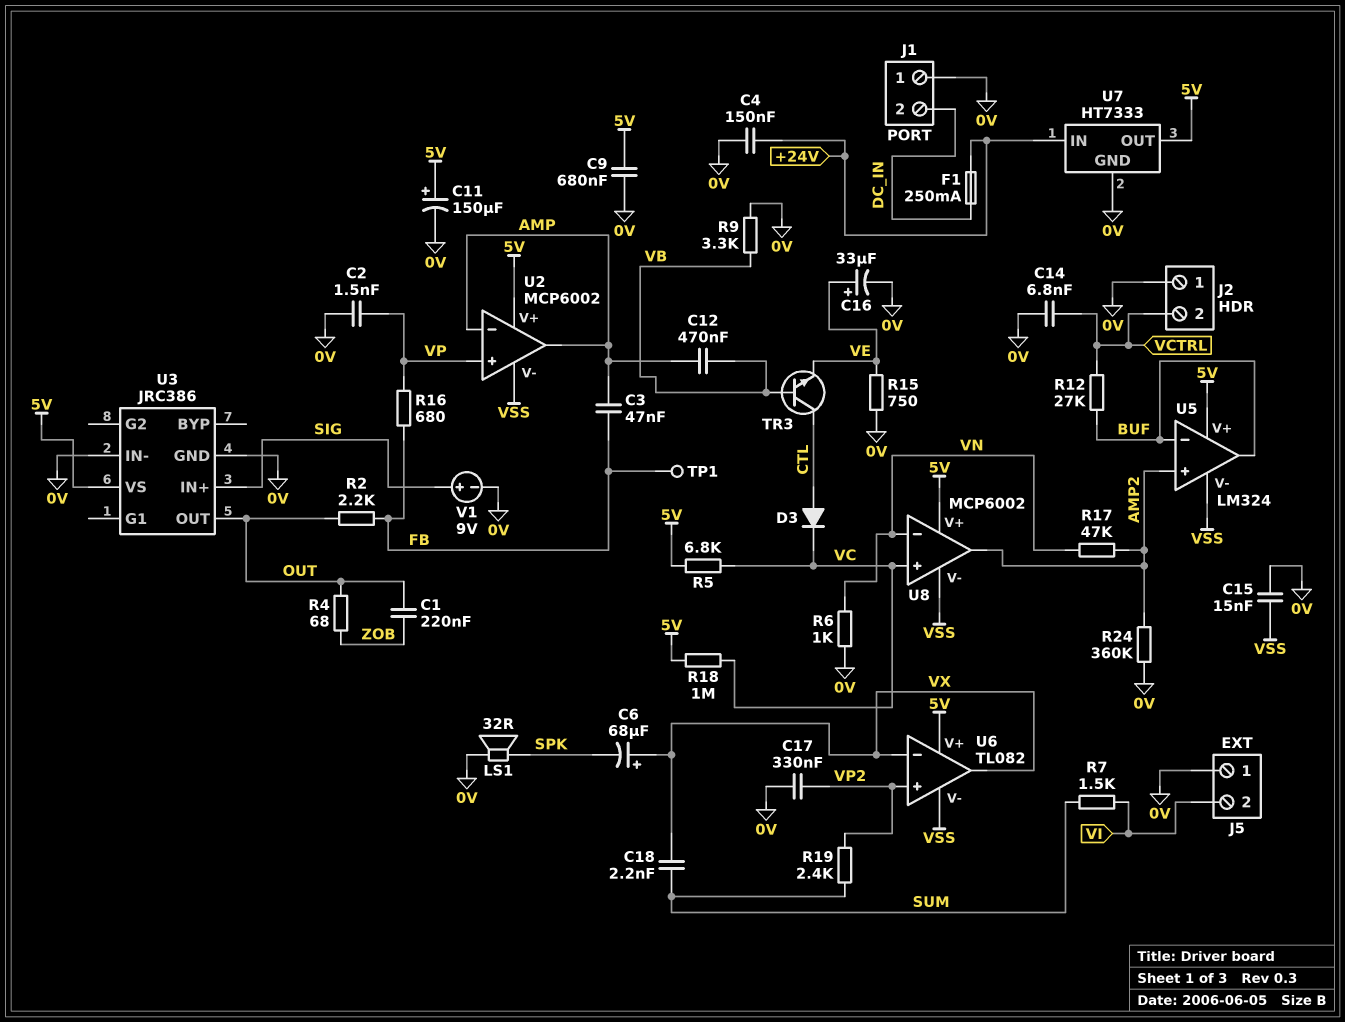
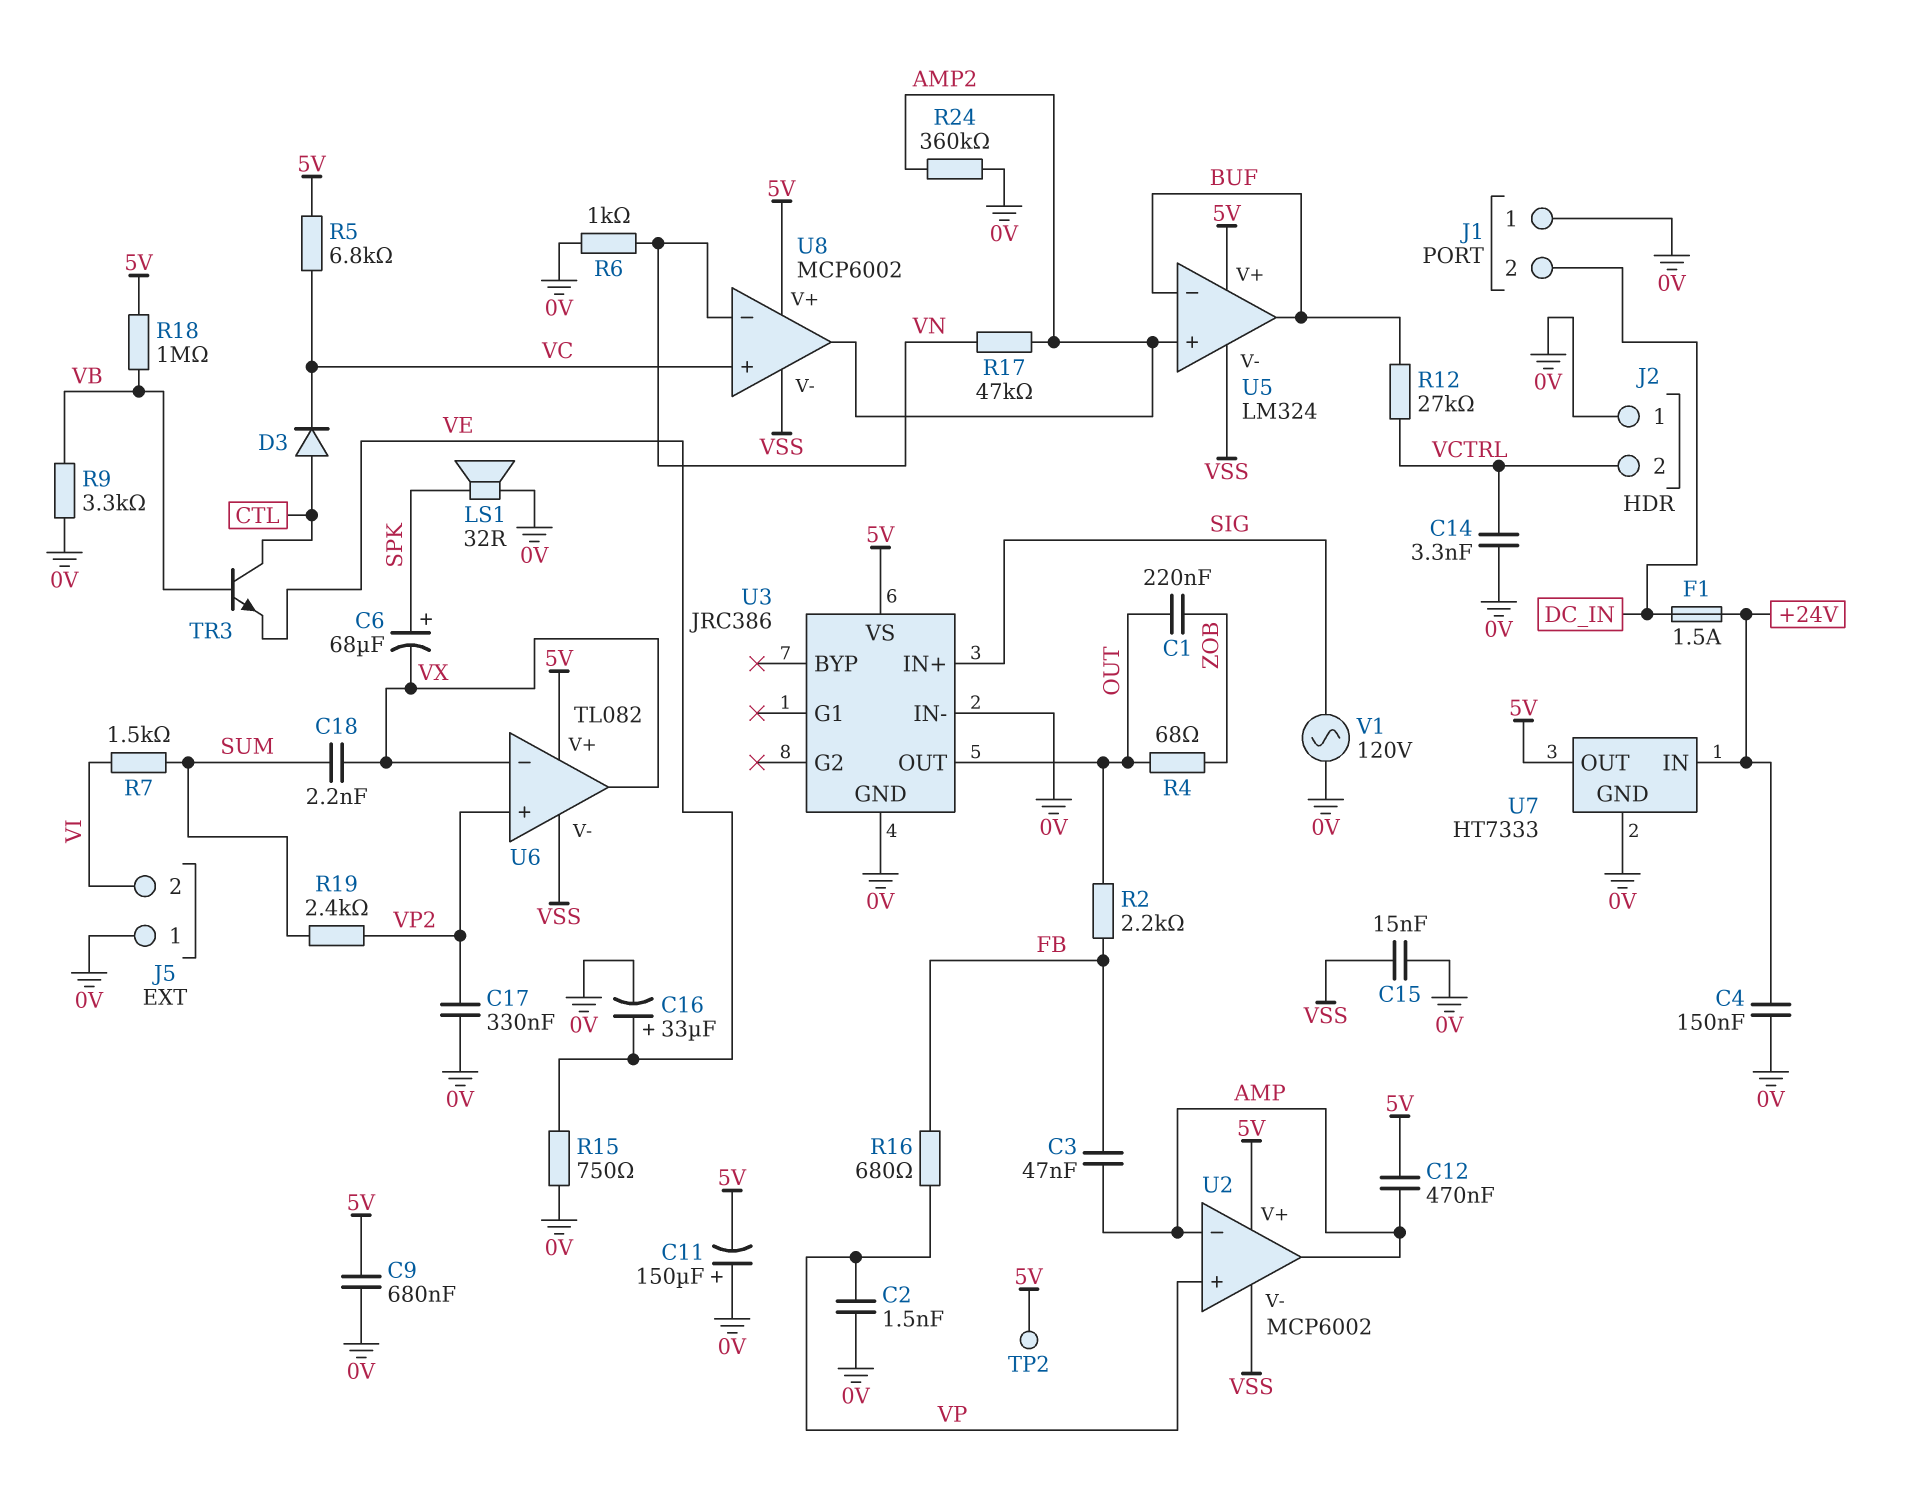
C6: 68uF (plus VX, minus SPK) -> 68uF (plus SPK, minus VX)
C11: 150uF (plus 5V, minus 0V) -> 150uF (plus 0V, minus 5V)
C12: 470nF (AMP, VB) -> 470nF (5V, AMP)
C14: 6.8nF (0V, VCTRL) -> 3.3nF (0V, VCTRL)
F1: 250mA (+24V, DC_IN) -> 1.5A (+24V, DC_IN)
R18: 1M (5V, VC) -> 1M (5V, VB)
TP1: test point (FB) -> none
TP2: none -> test point (5V)
V1: 9V (plus SIG, minus 0V) -> AC 120V (0V, SIG)

